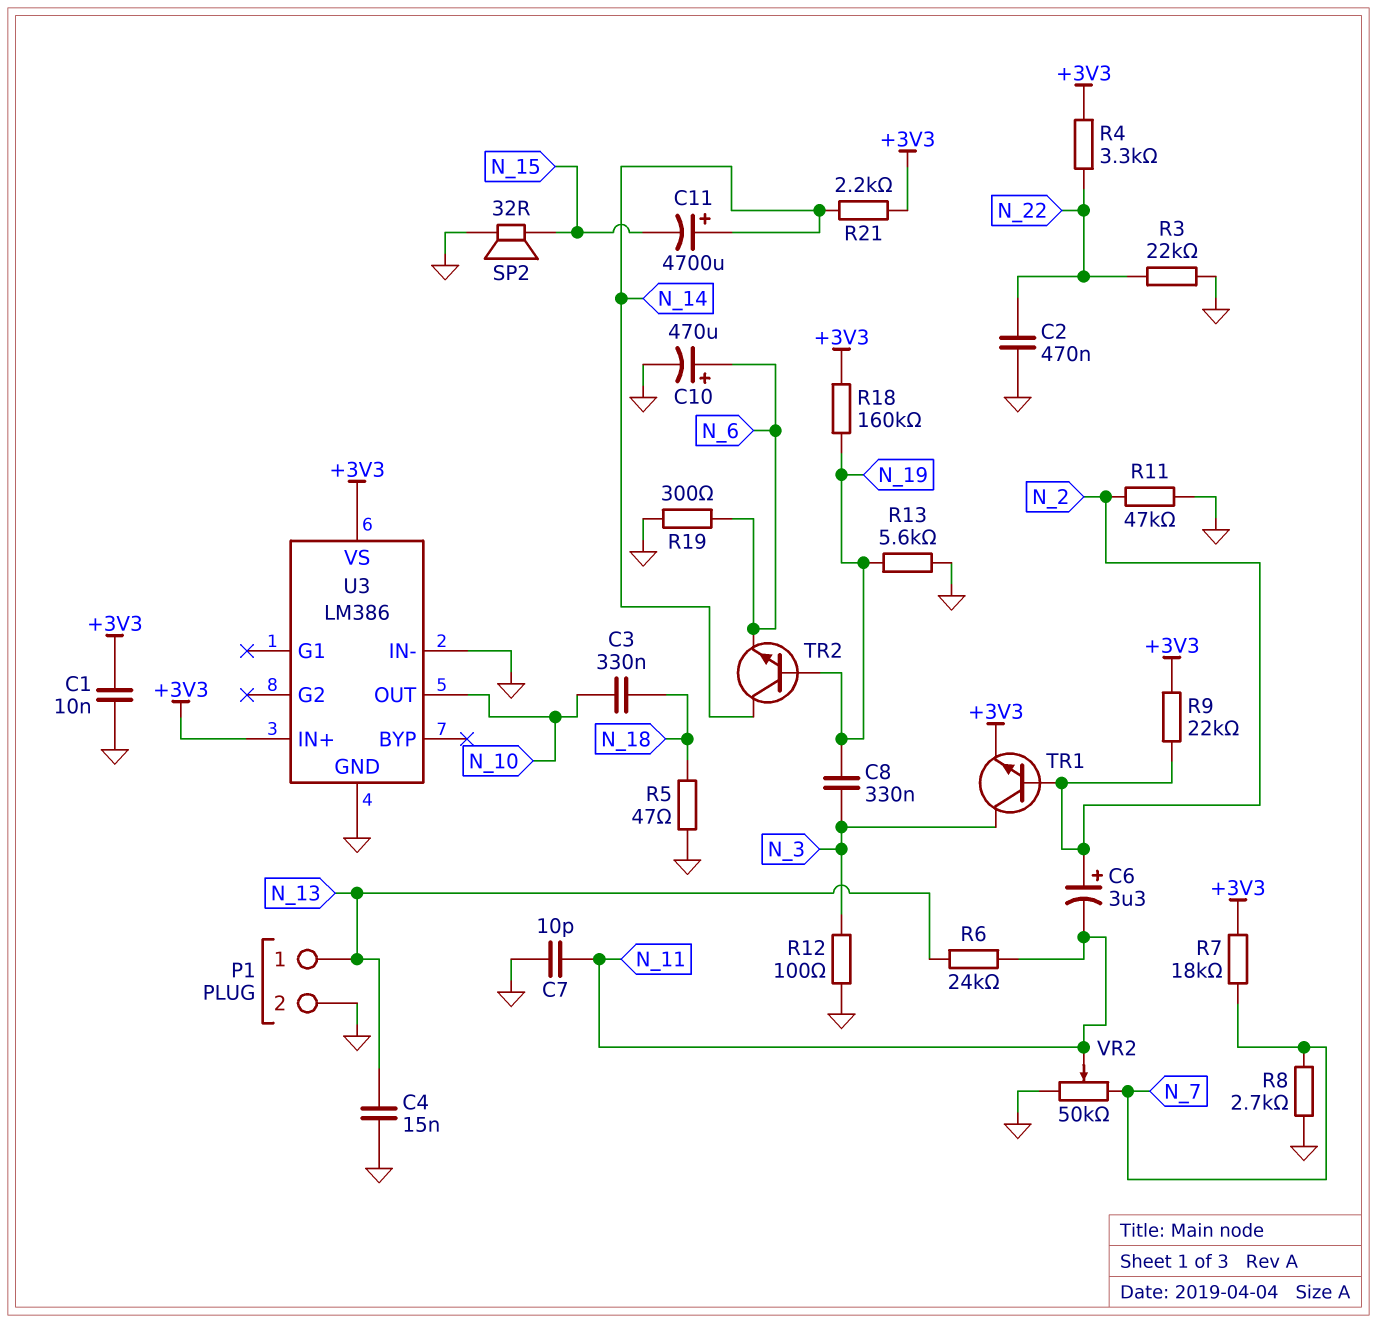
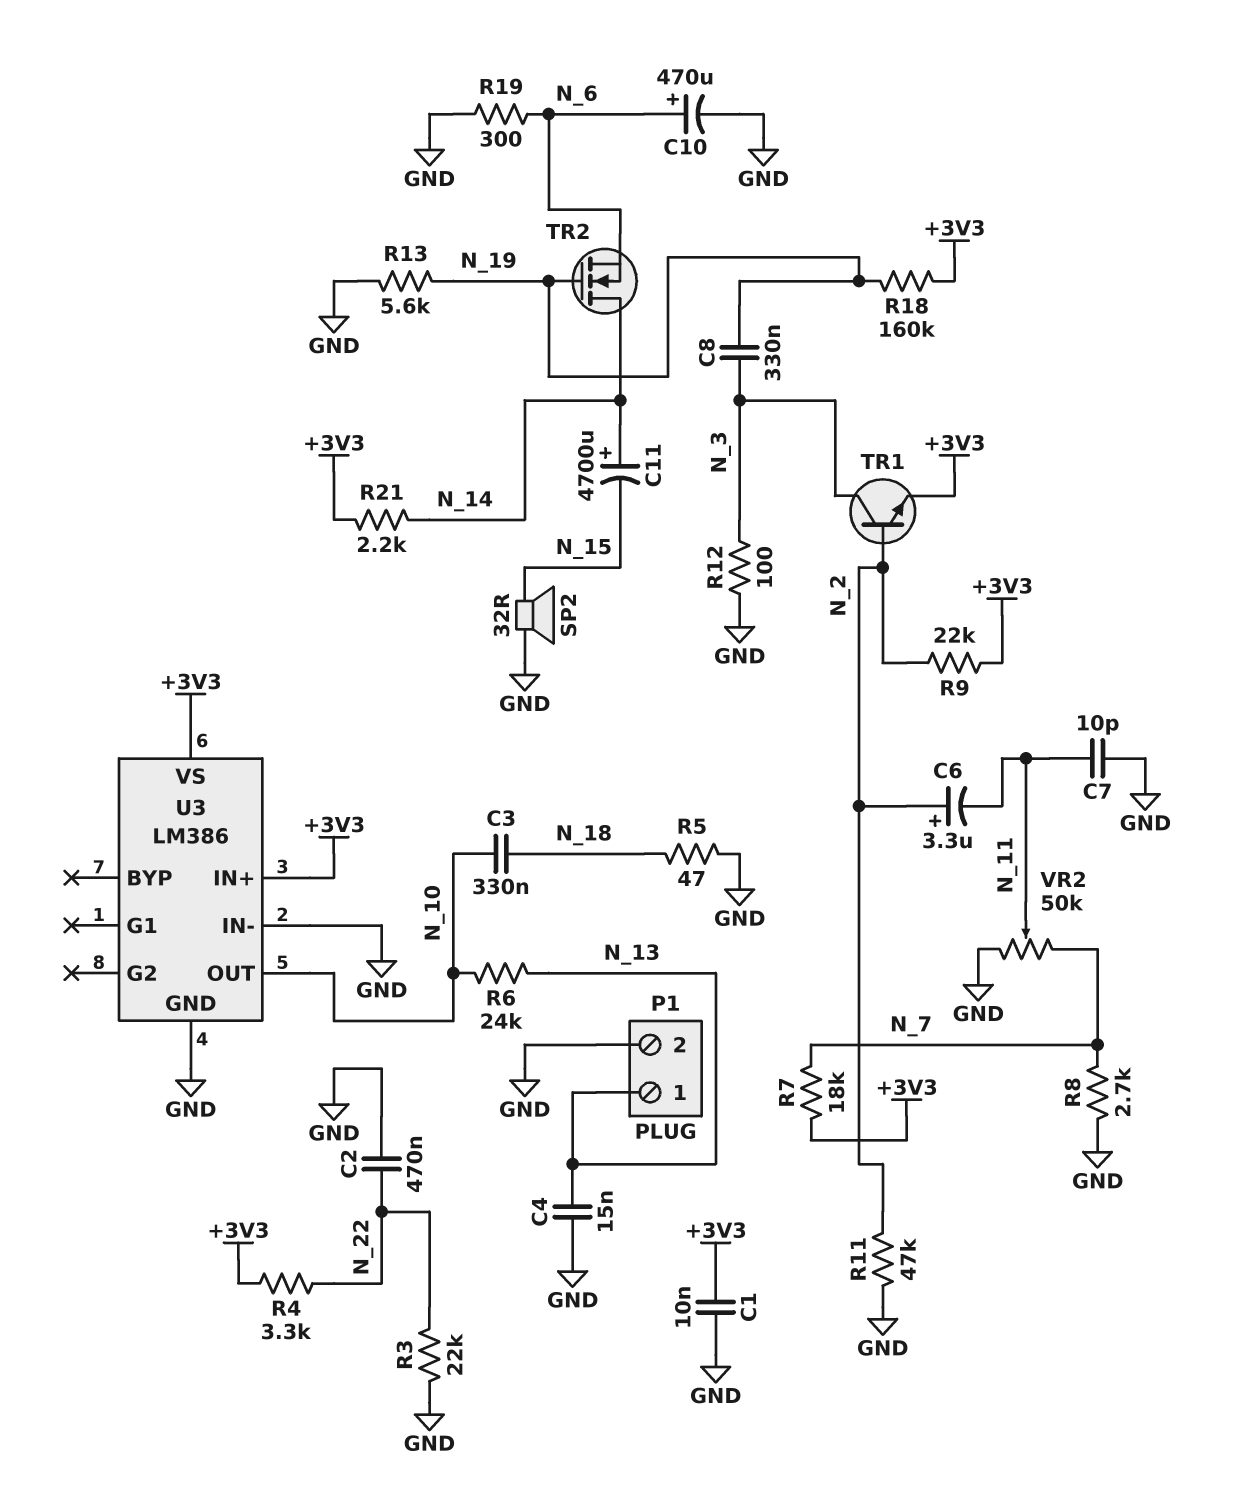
R6: 24k (N_11, N_13) -> 24k (N_10, N_13)
TR2: NPN (B N_19, C N_14, E N_6) -> NMOS (G N_19, D N_14, S N_6)

